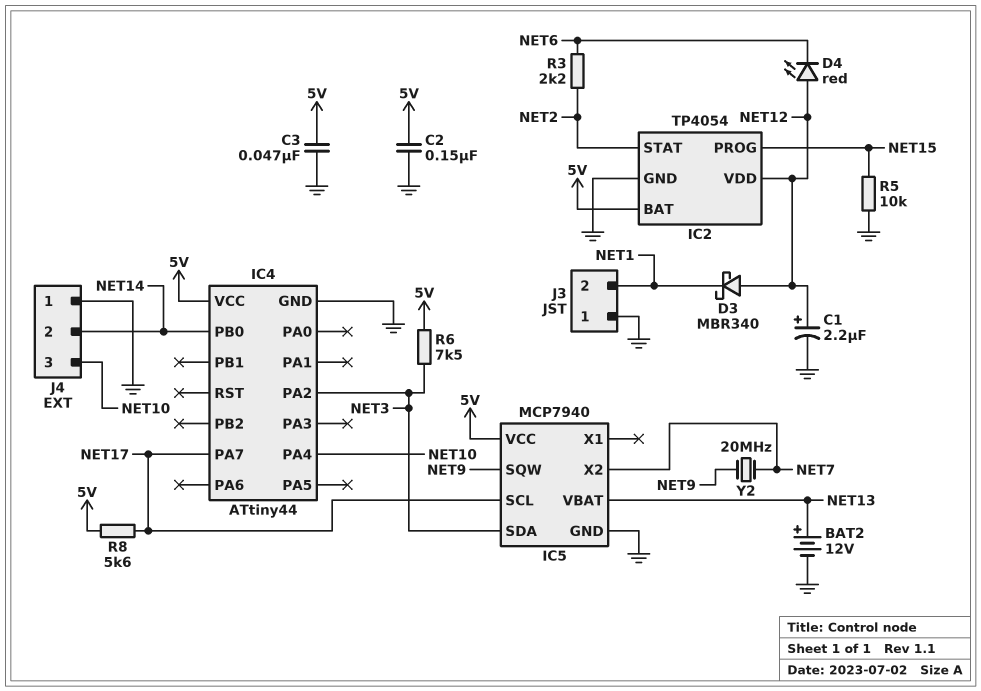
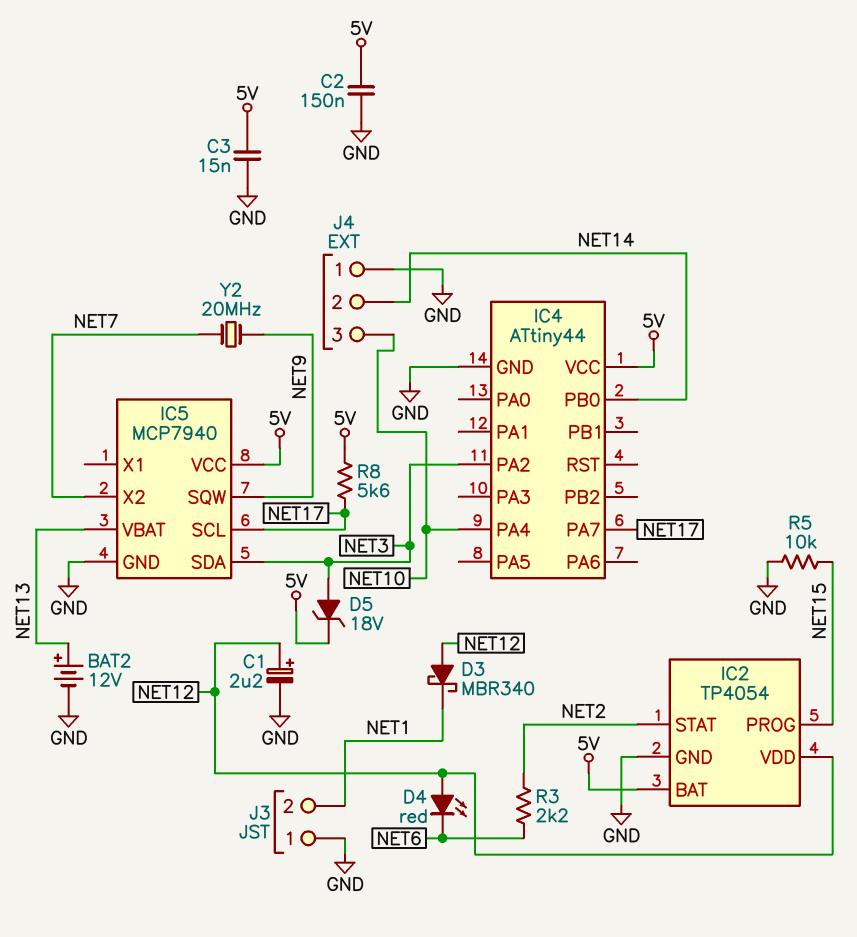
C3: 47nF (5V, GND) -> 15nF (5V, GND)
D5: none -> zener 18V (A NET3, K 5V)
R6: 7.5k (5V, NET3) -> none

